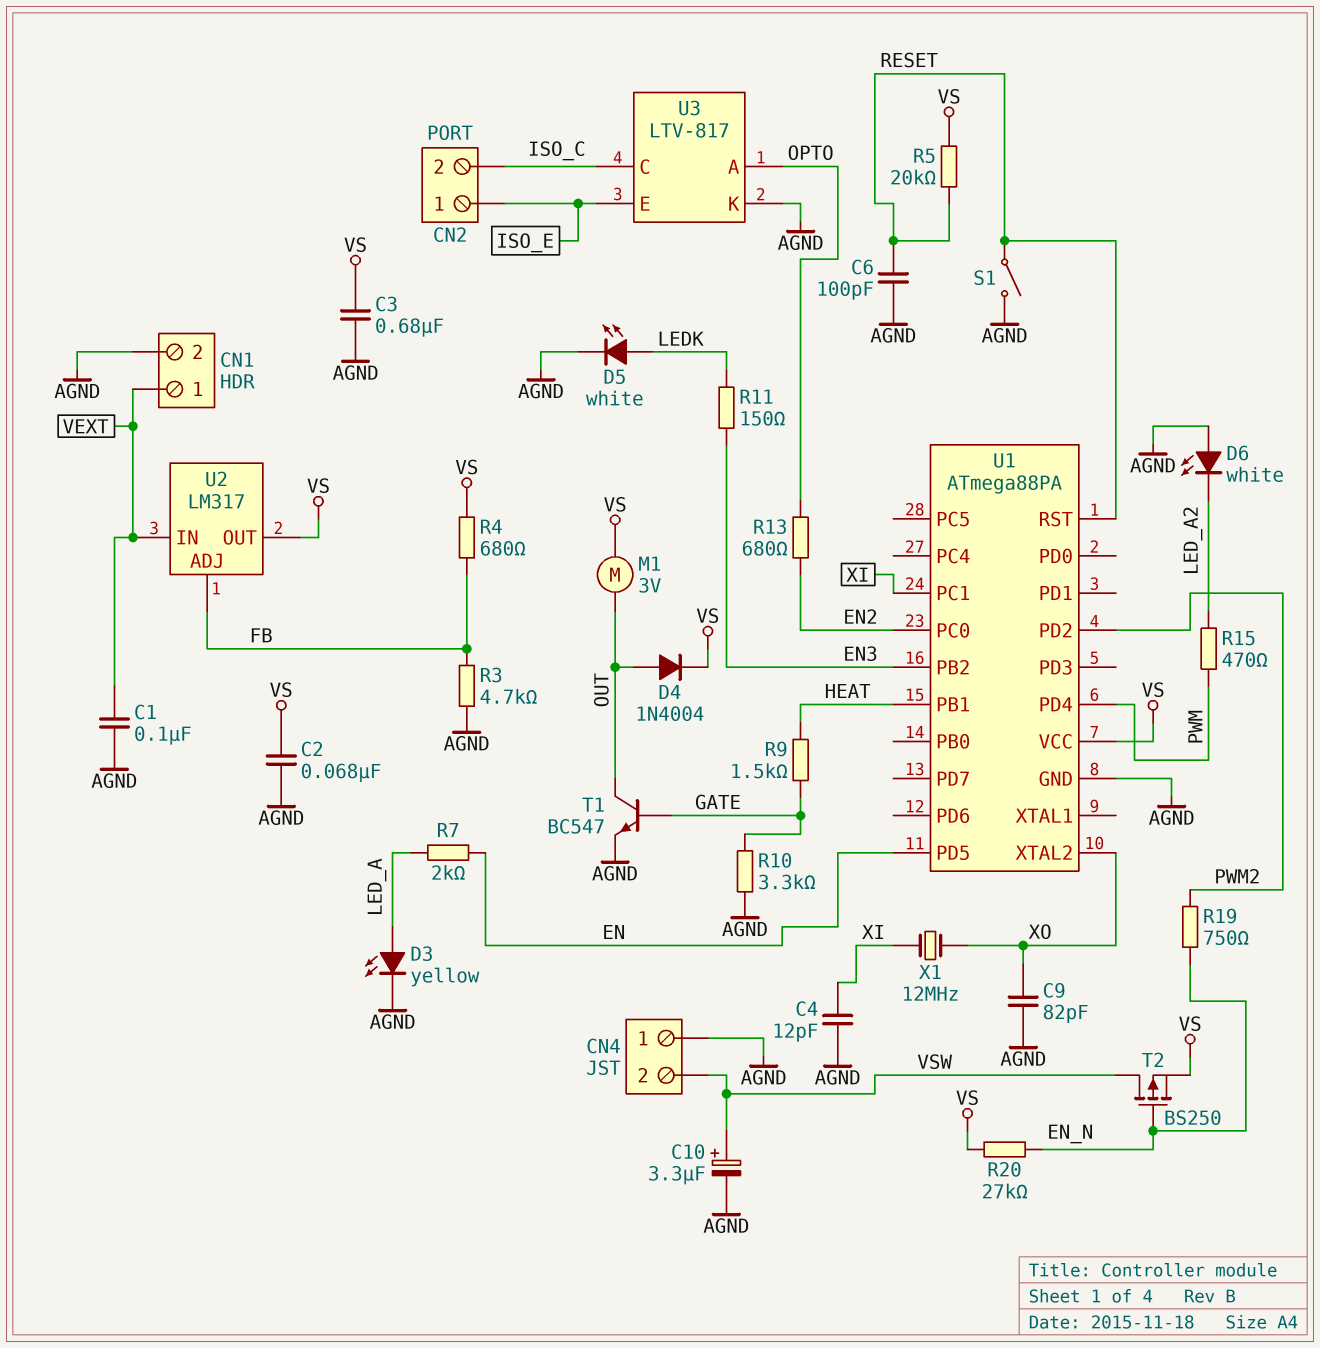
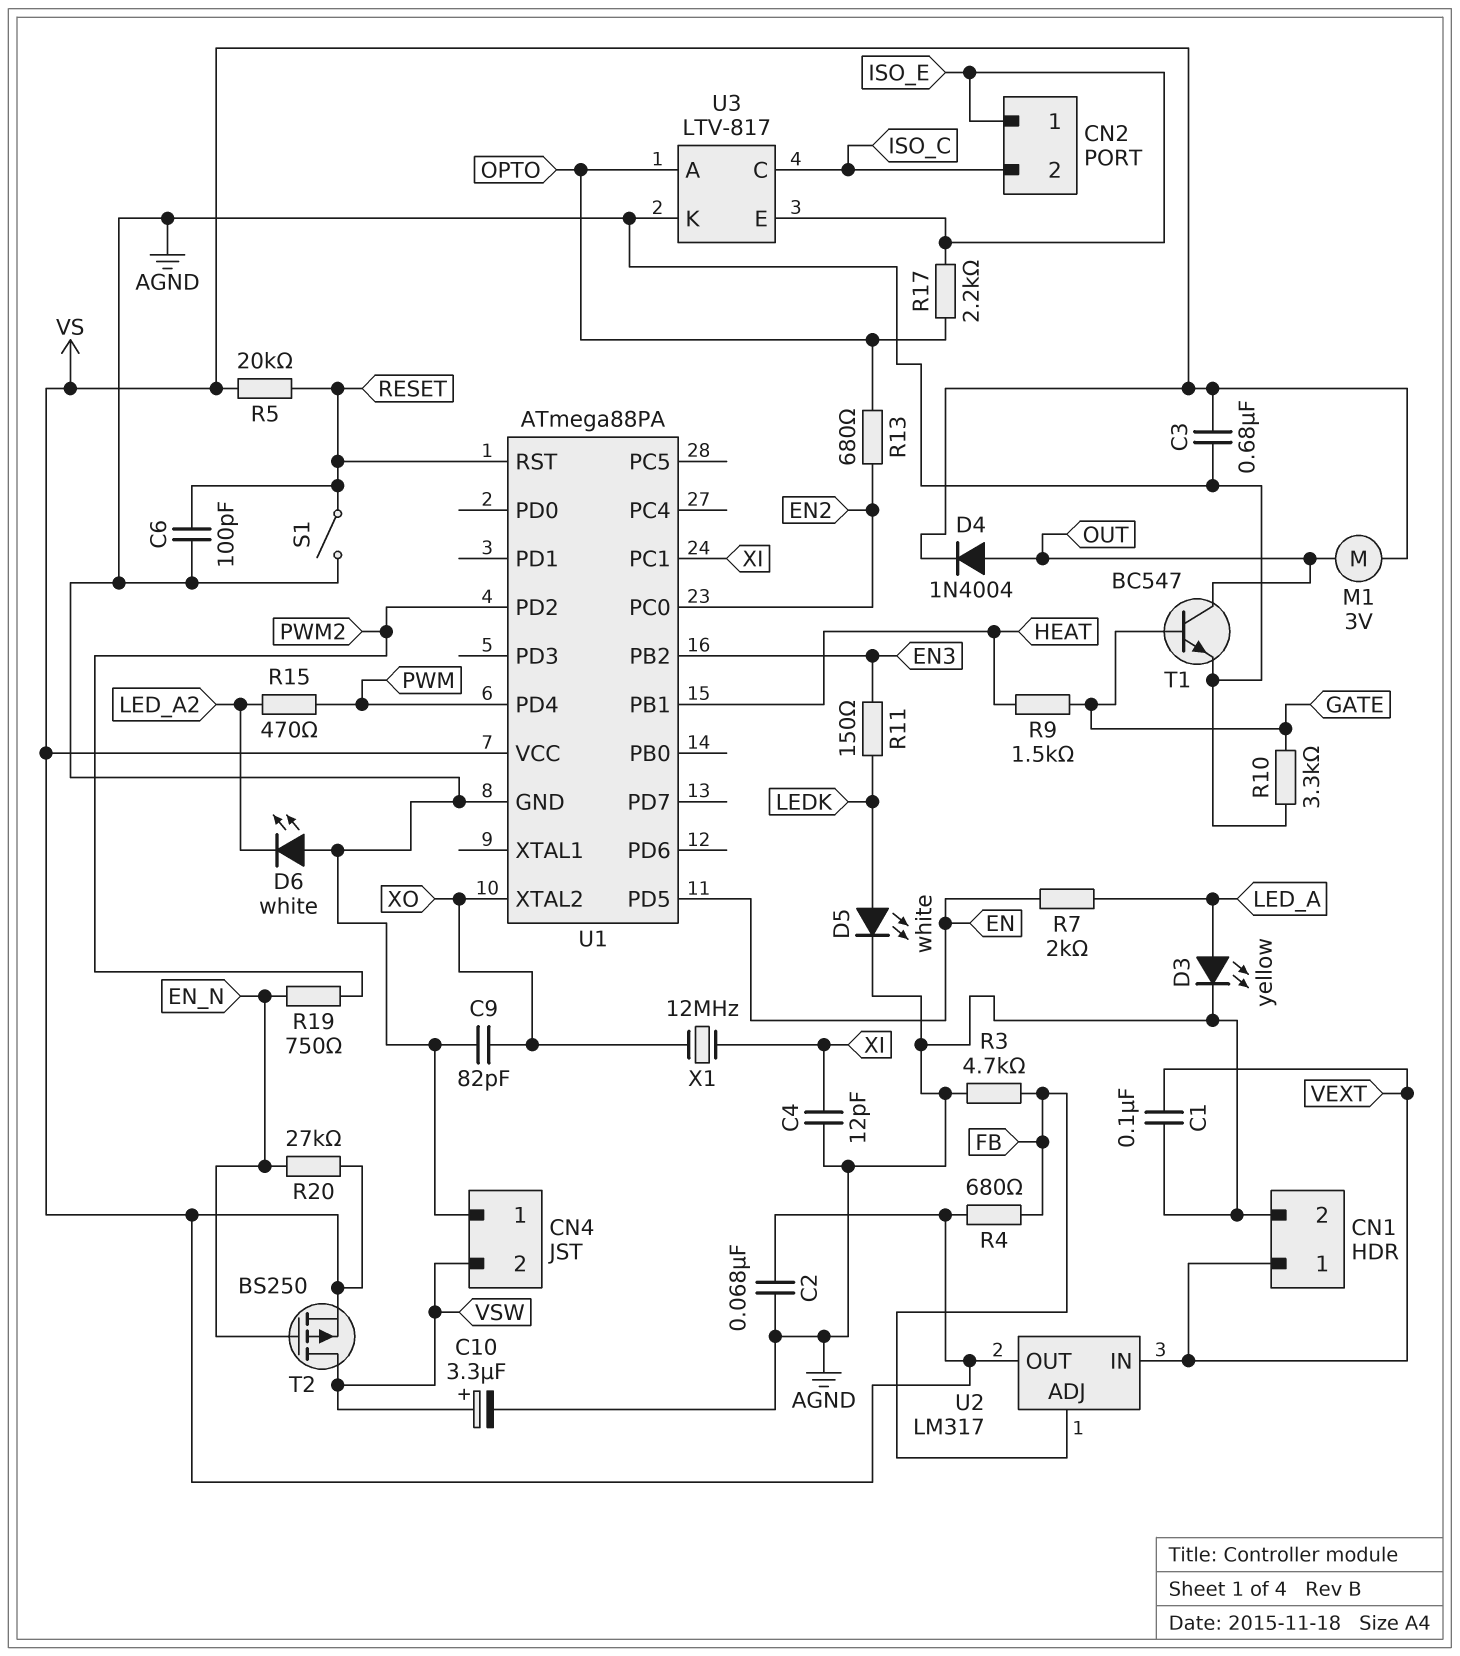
R17: none -> 2.2k (ISO_E, OPTO)

